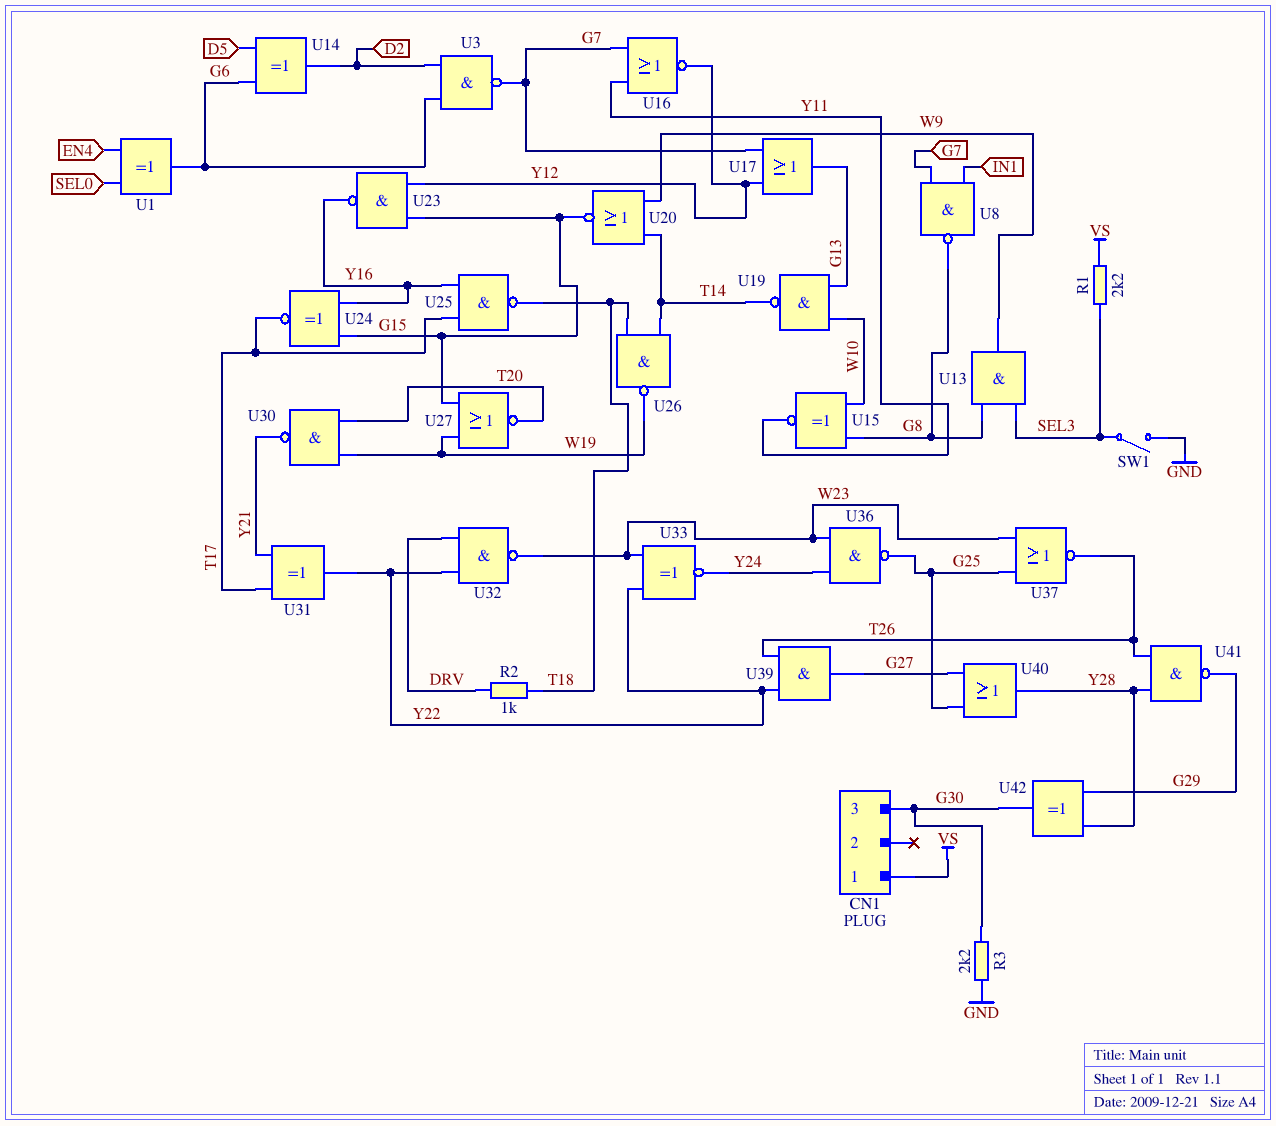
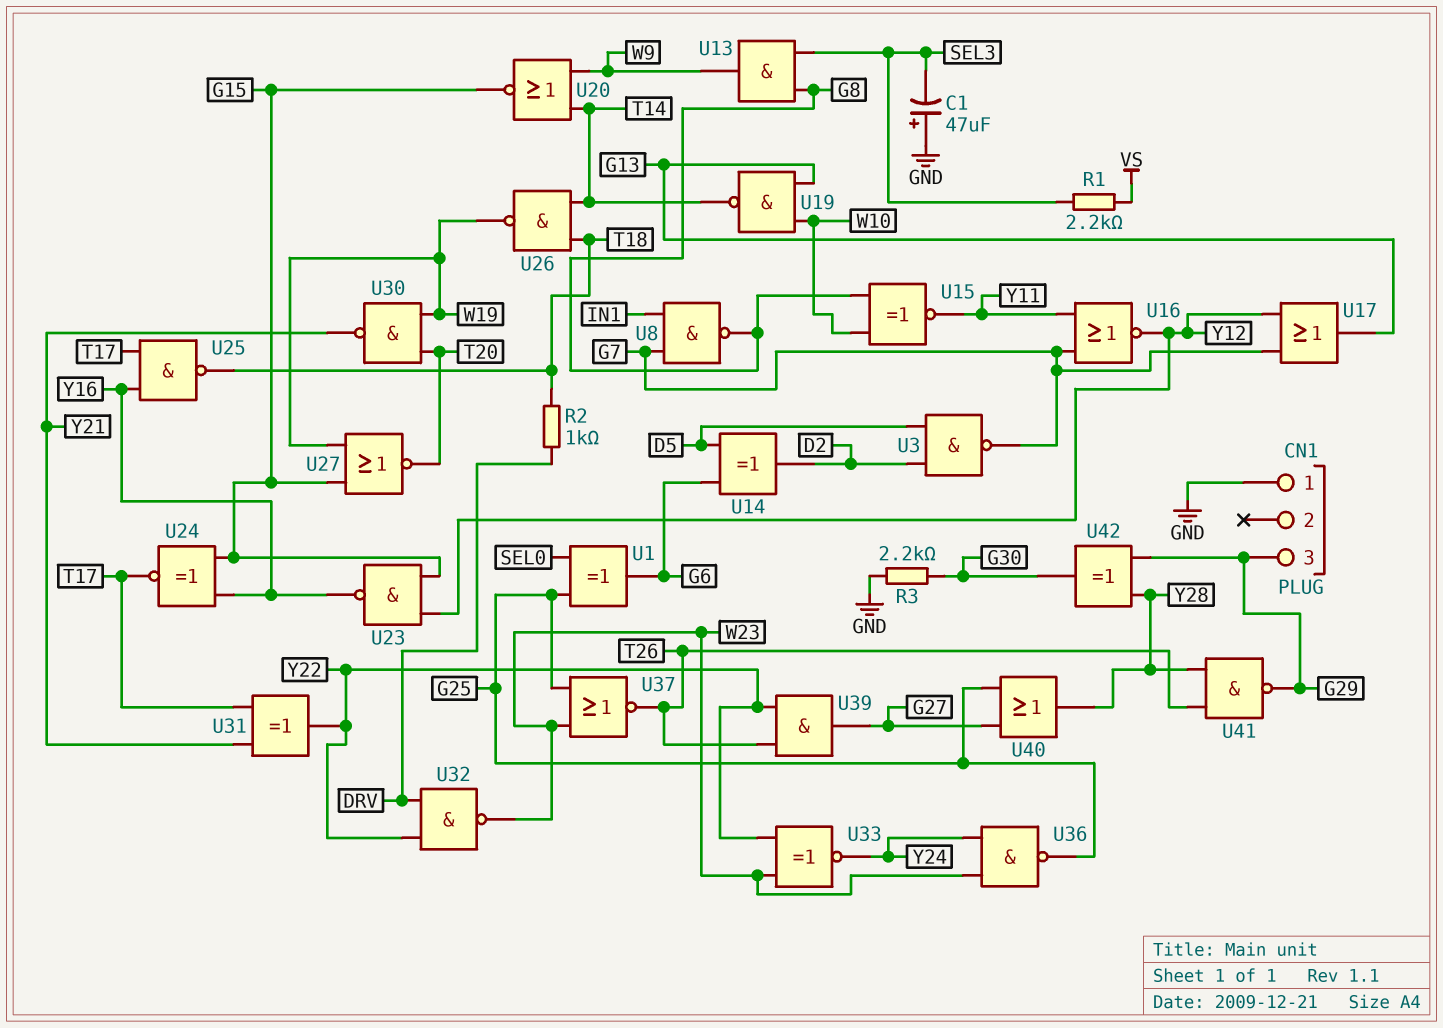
C1: none -> 47uF (plus GND, minus SEL3)
CN1 pin 1: VS -> GND
CN1 pin 3: G30 -> G29
SW1: switch (GND, SEL3) -> none
U1: XOR (in EN4, in SEL0, out G6) -> XOR (in G25, in SEL0, out G6)
U3: NAND (in D2, in G6, out G7) -> NAND (in D2, in D5, out G7)

